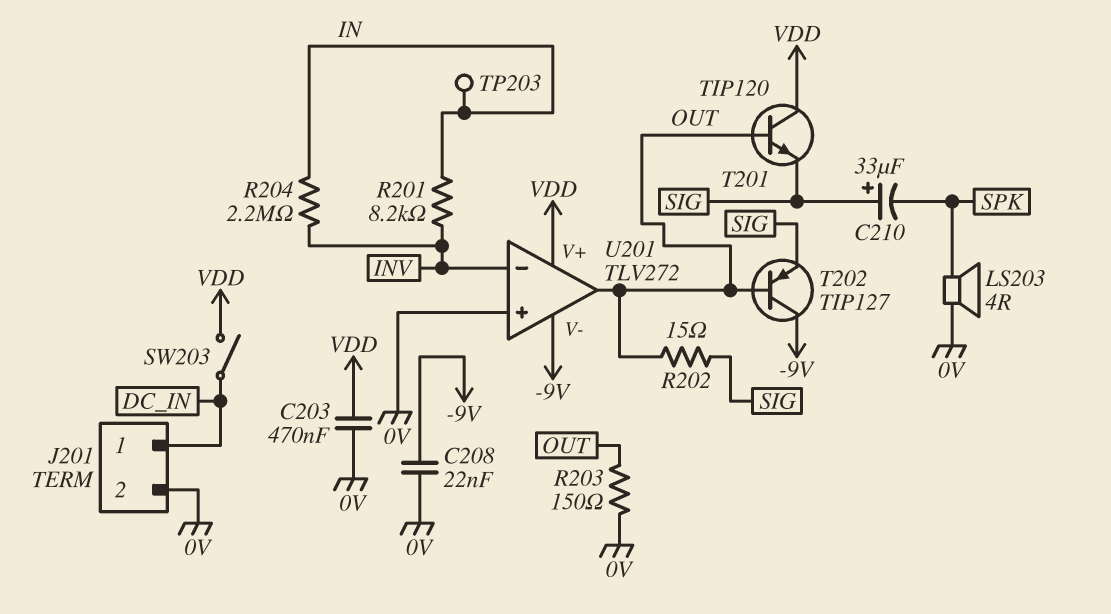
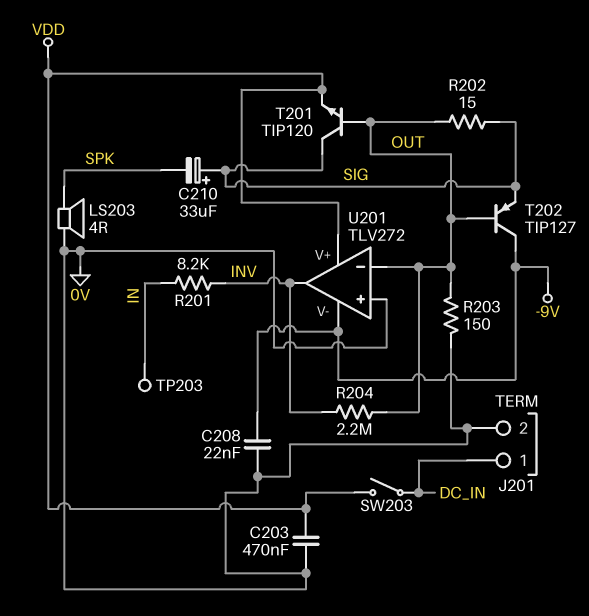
R204: 2.2M (IN, INV) -> 2.2M (INV, OUT)
T201: NPN TIP120 (B OUT, C VDD, E SIG) -> NPN TIP120 (B OUT, C SIG, E VDD)
U201 pin in-: INV -> OUT
U201 pin out: OUT -> INV

